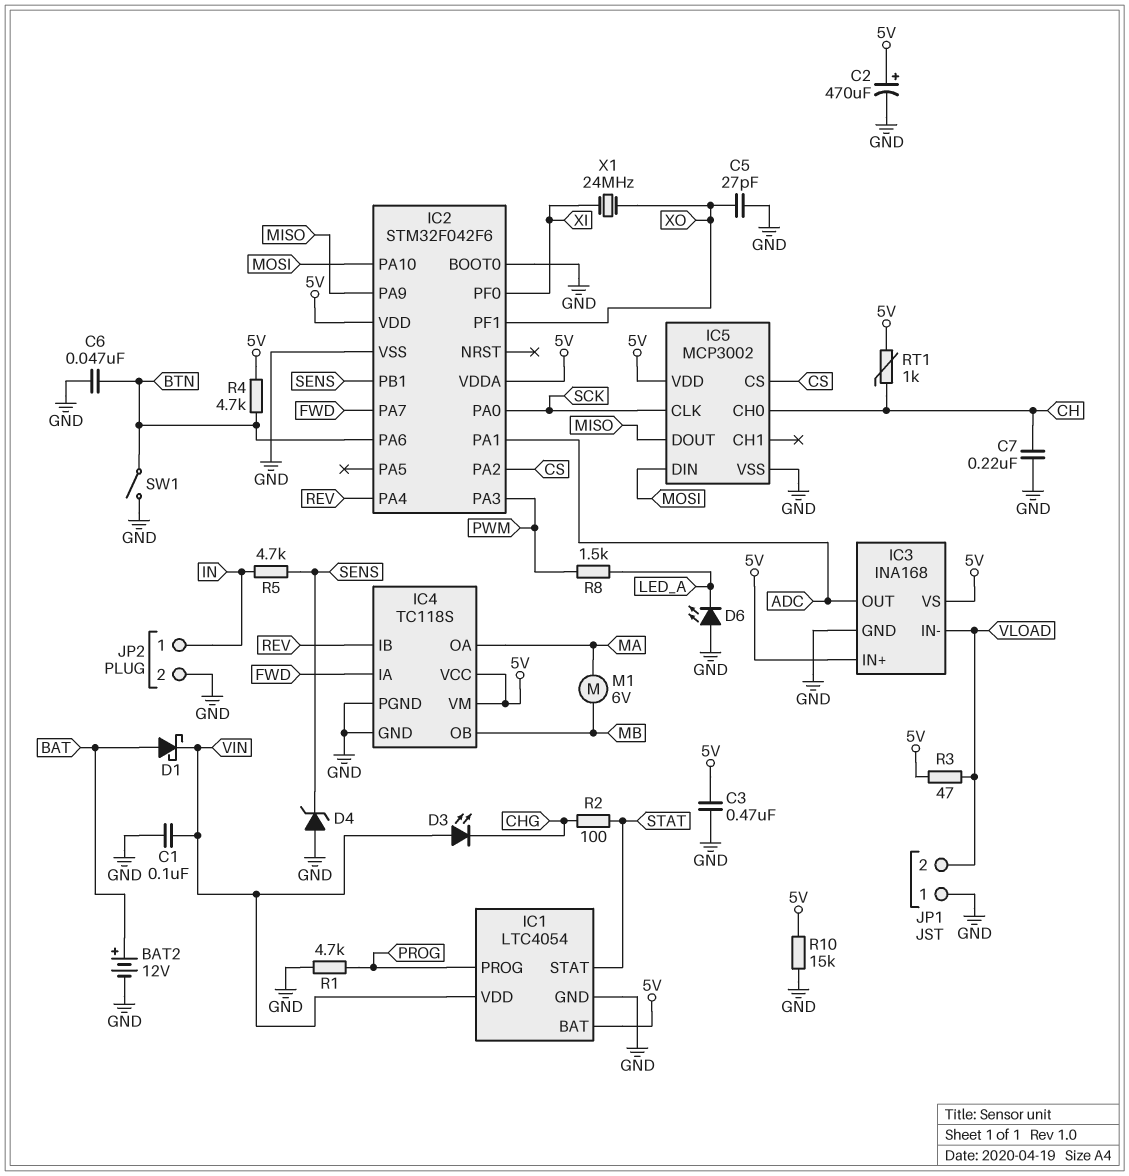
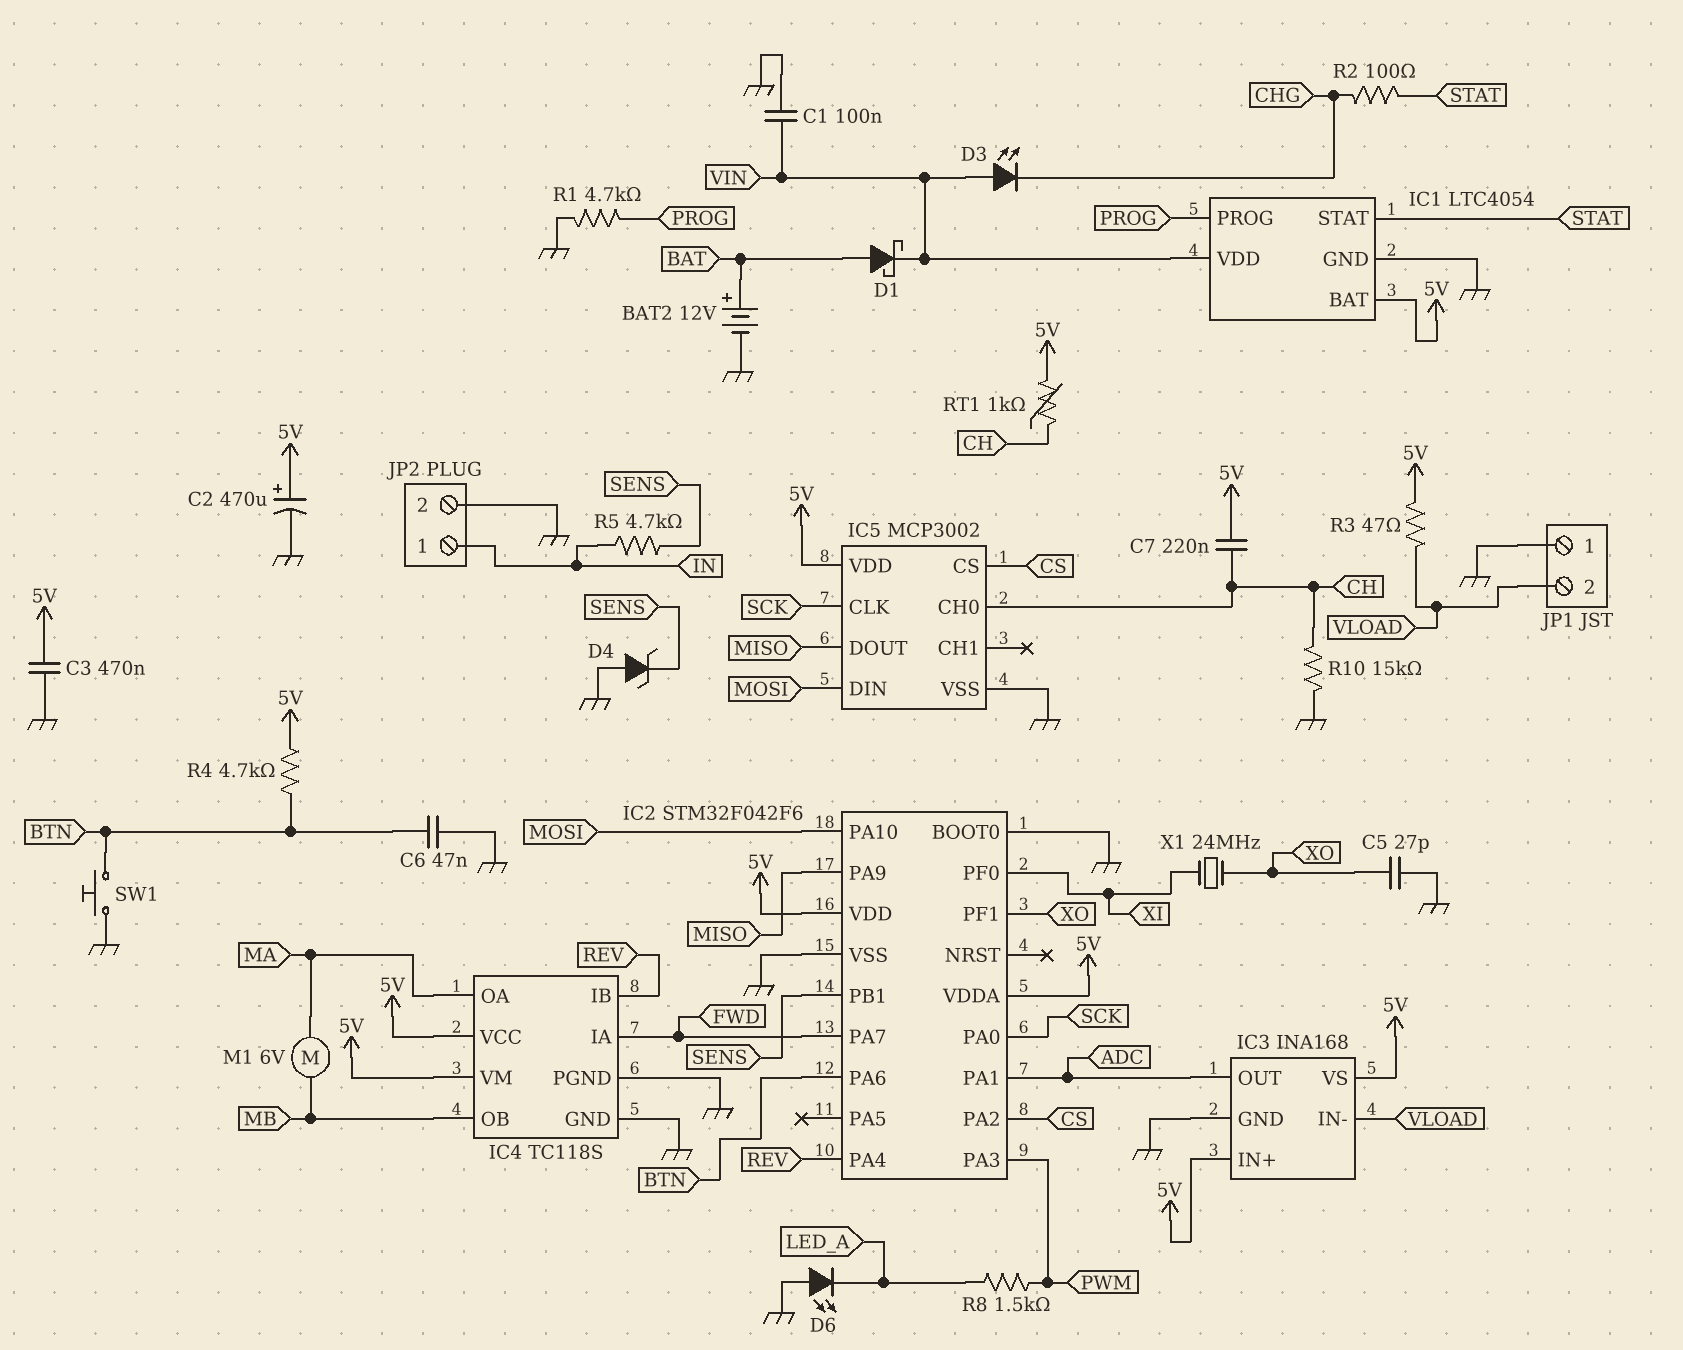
C7: 220nF (CH, GND) -> 220nF (5V, CH)
R10: 15k (5V, GND) -> 15k (CH, GND)
SW1: switch (BTN, GND) -> button (BTN, GND)

